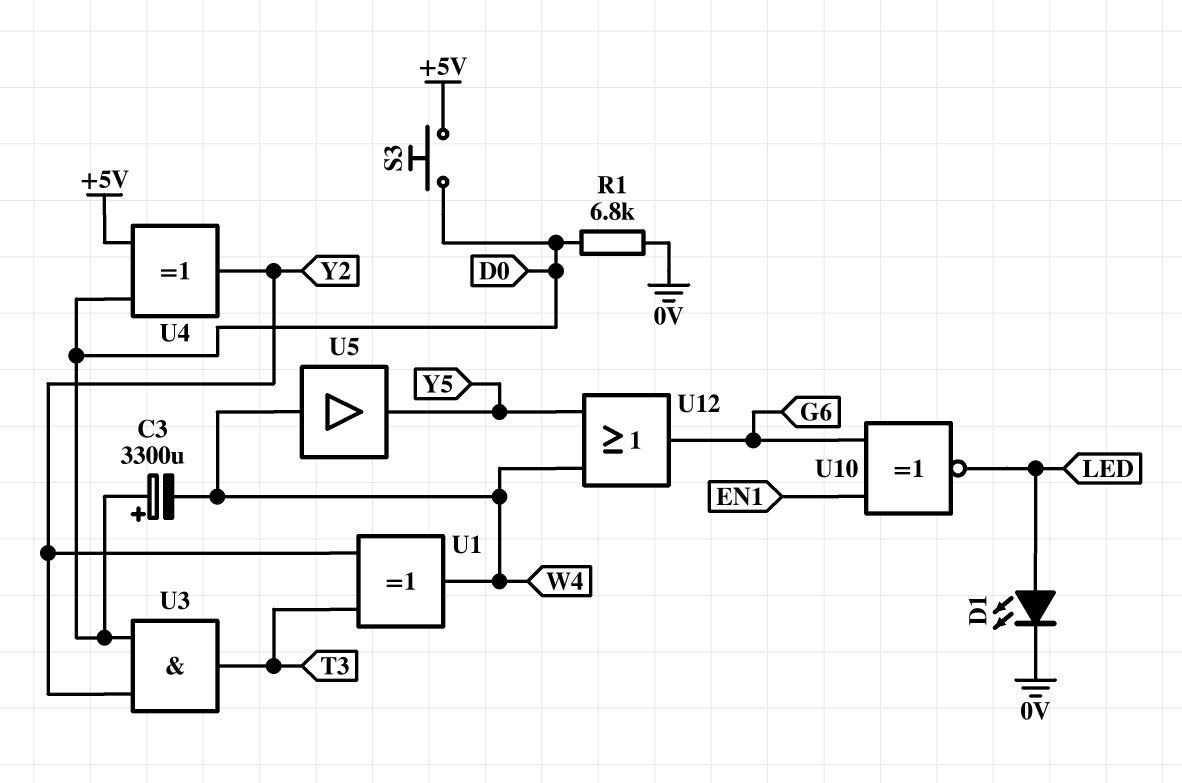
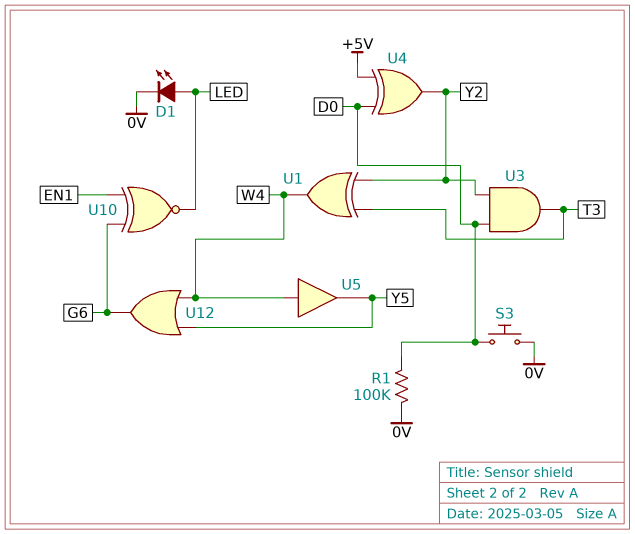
C3: 3300uF (plus D0, minus W4) -> none
R1: 6.8k (0V, D0) -> 100k (0V, D0)
S3: button (+5V, D0) -> button (0V, D0)

